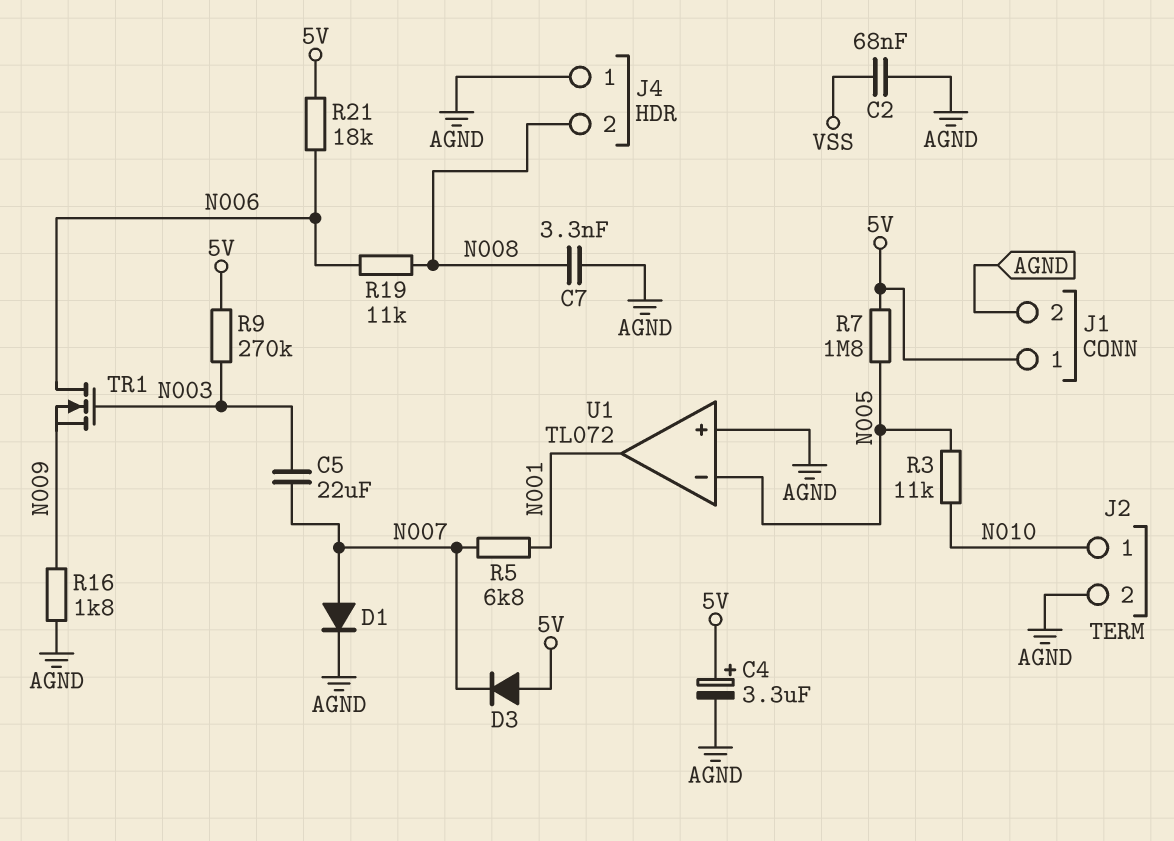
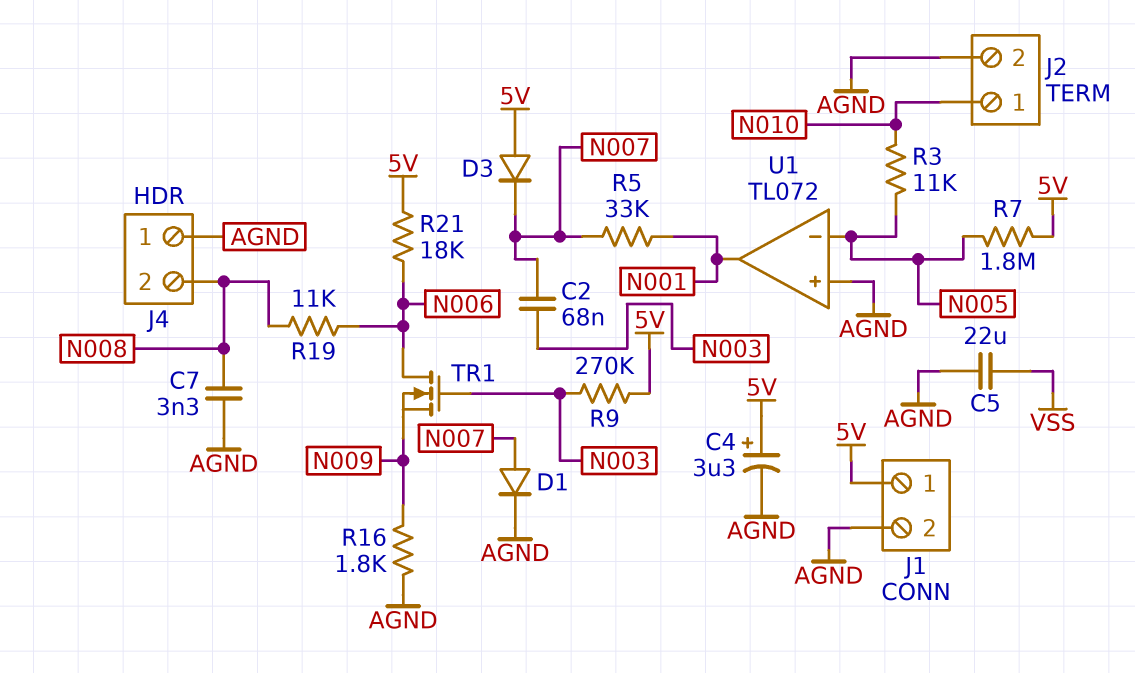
C2: 68nF (AGND, VSS) -> 68nF (N003, N007)
C5: 22uF (N003, N007) -> 22uF (AGND, VSS)
R5: 6.8k (N001, N007) -> 33k (N001, N007)

